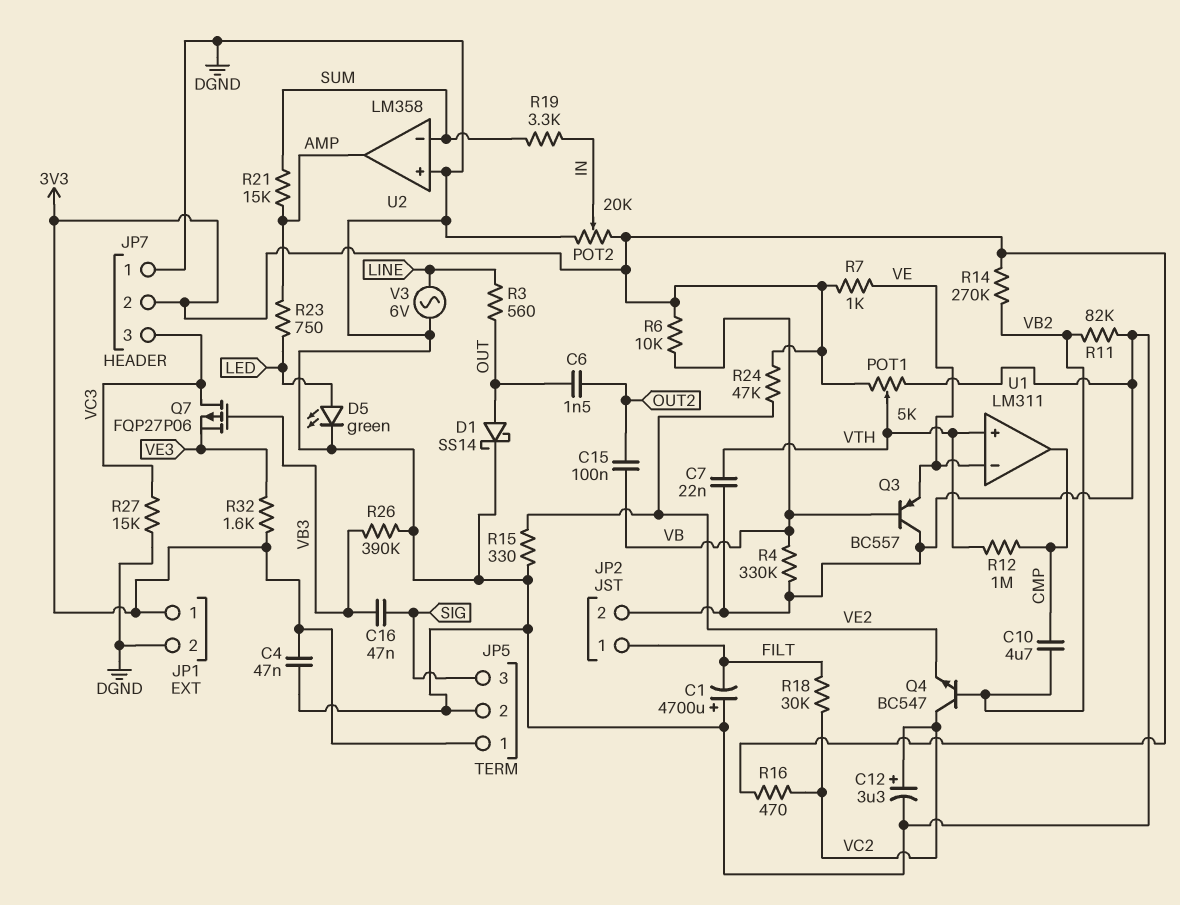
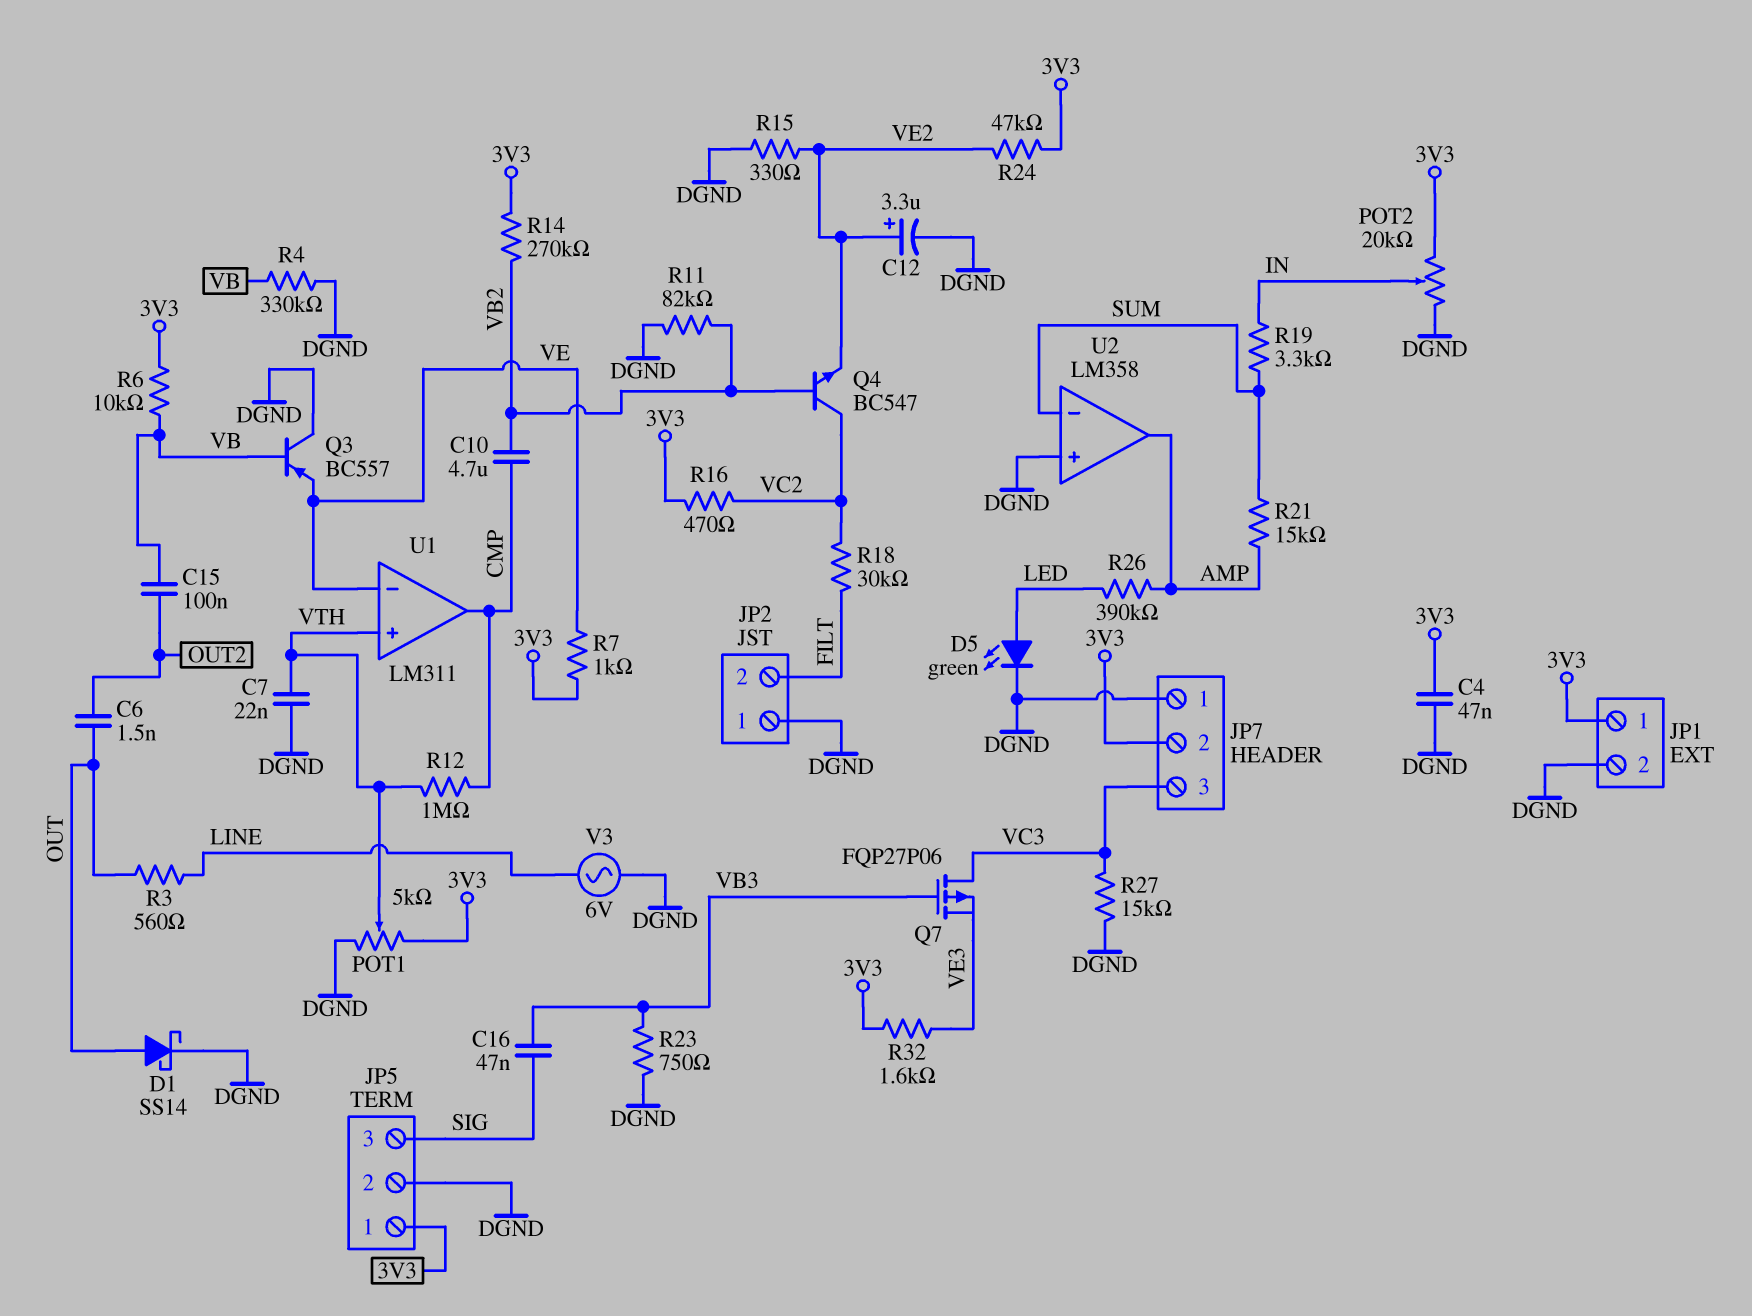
C1: 4700uF (plus DGND, minus FILT) -> none
C12: 3.3uF (plus VC2, minus DGND) -> 3.3uF (plus VE2, minus DGND)
JP2 pin 1: FILT -> DGND
JP2 pin 2: DGND -> FILT
R23: 750 (AMP, LED) -> 750 (DGND, VB3)
R26: 390k (DGND, VB3) -> 390k (AMP, LED)

